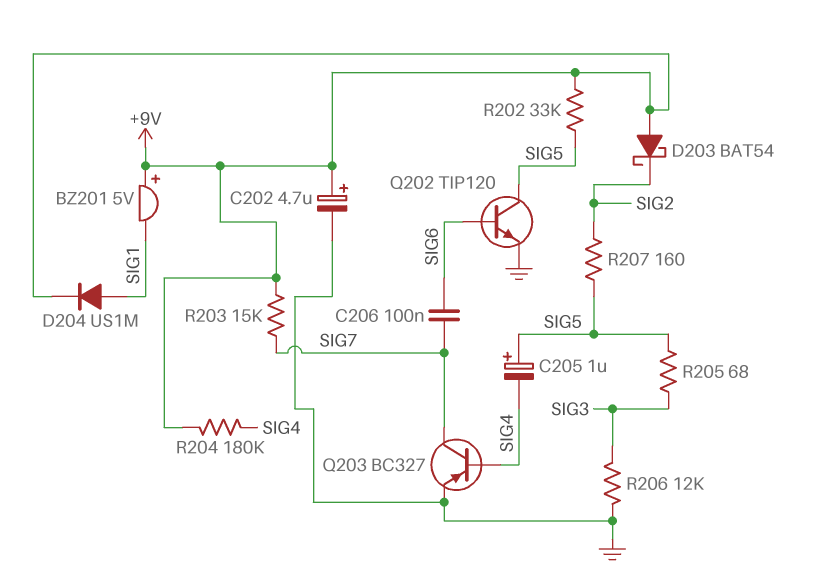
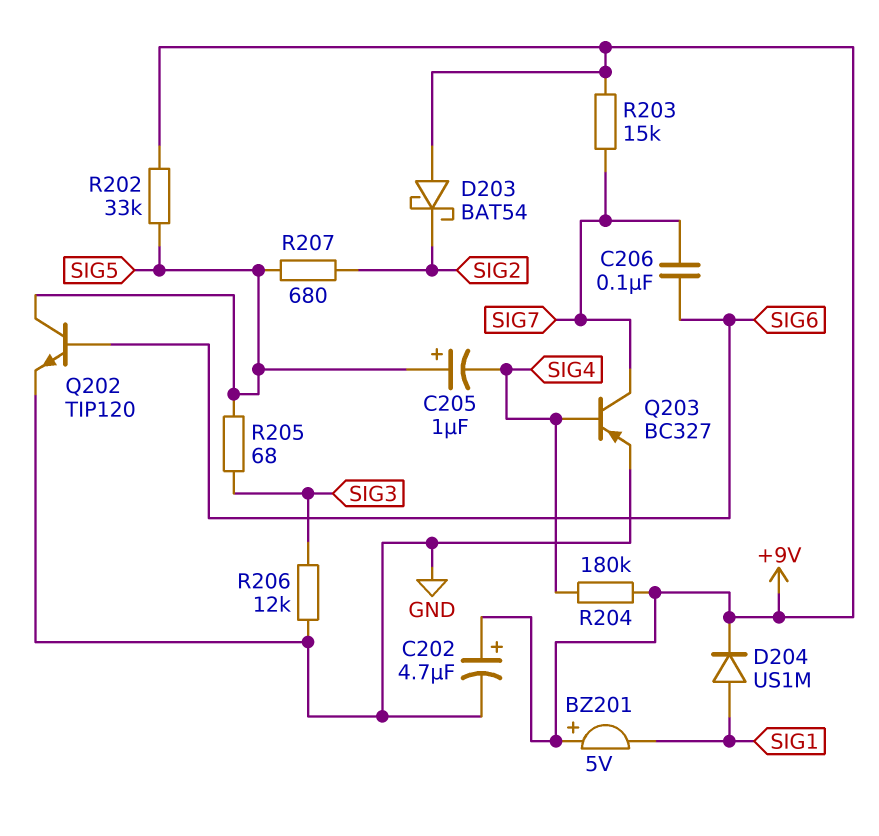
R207: 160 (SIG2, SIG5) -> 680 (SIG2, SIG5)

